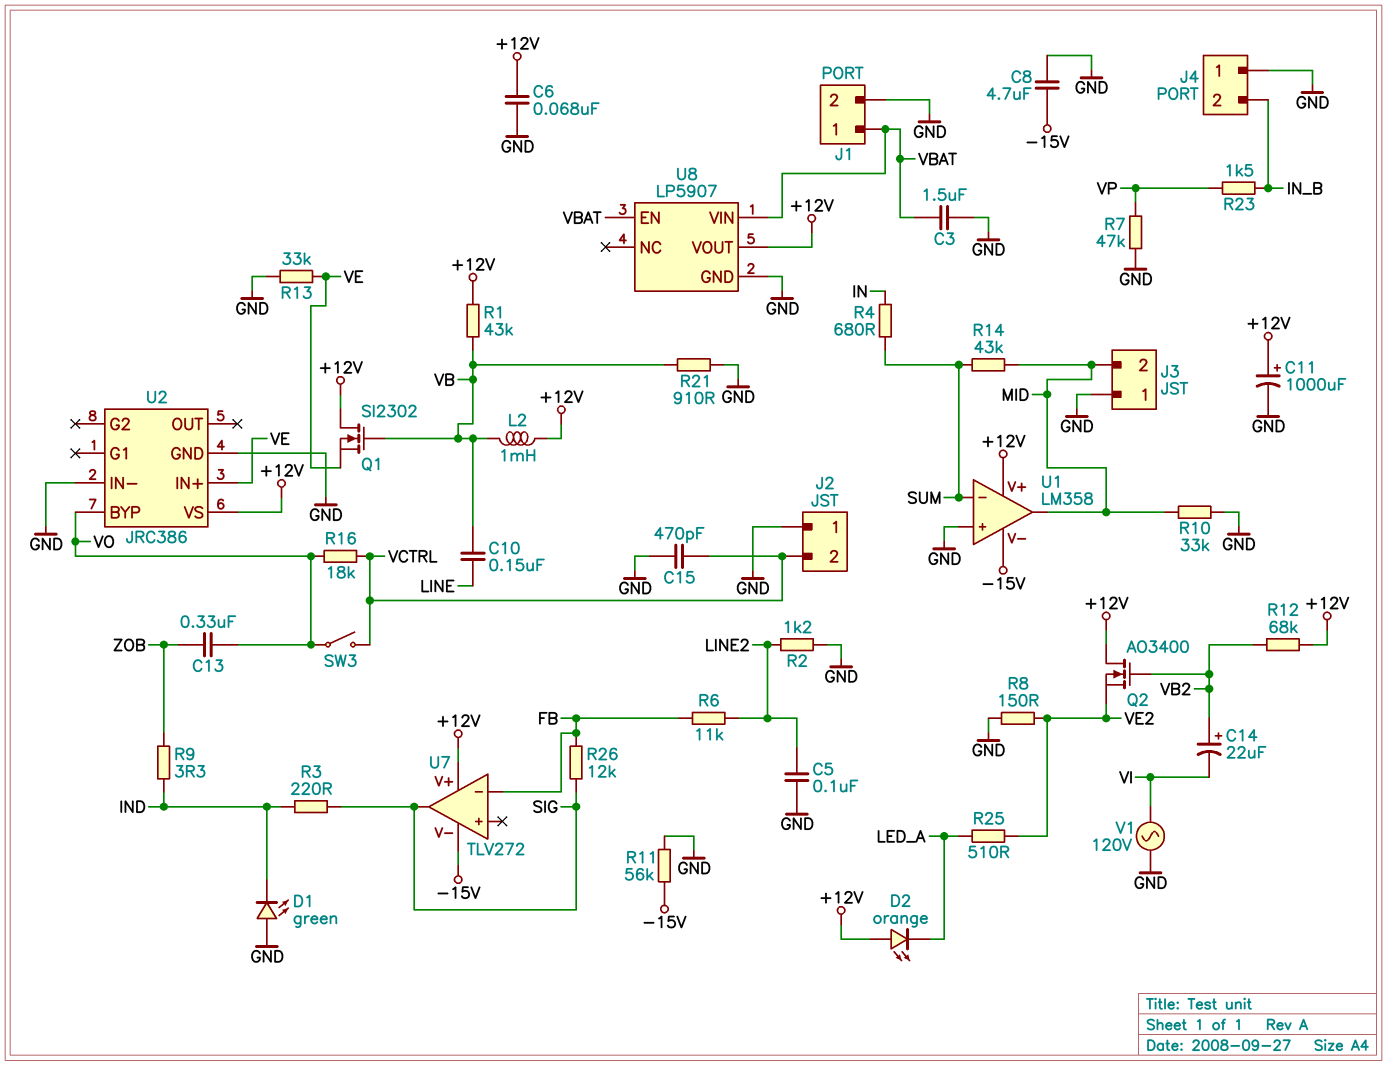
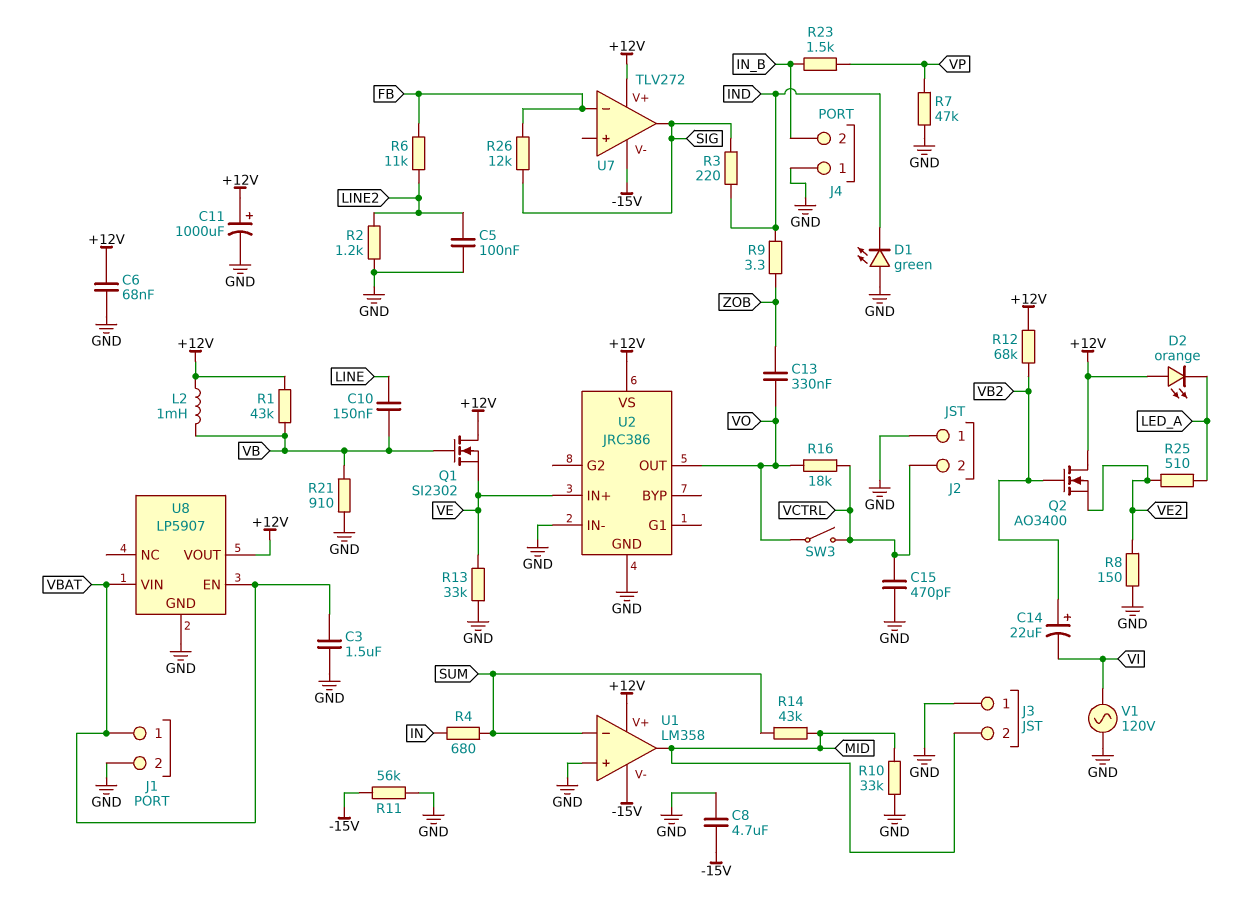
U2 pin BYP: VO -> none
U2 pin OUT: none -> VO

